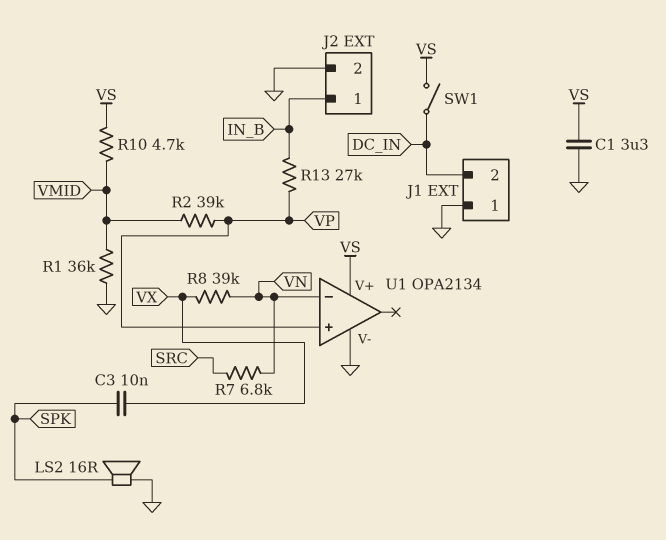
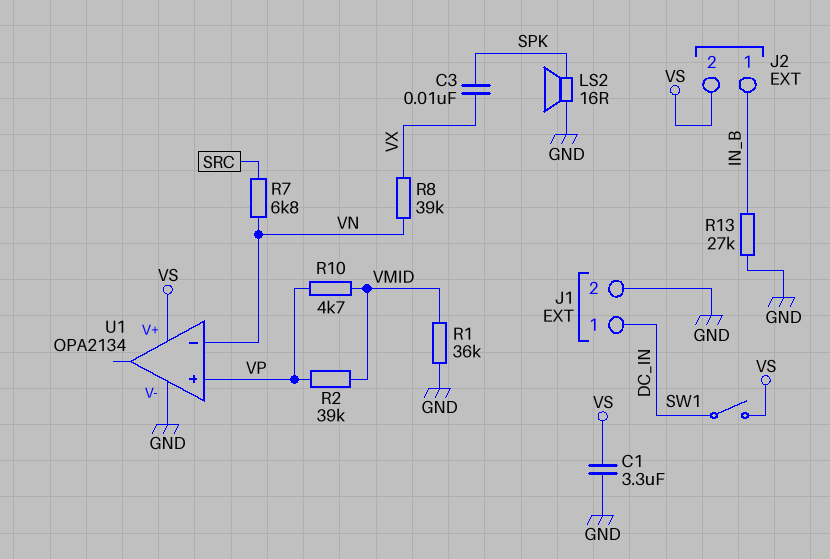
J1 pin 1: GND -> DC_IN
J1 pin 2: DC_IN -> GND
J2 pin 2: GND -> VS
R10: 4.7k (VMID, VS) -> 4.7k (VMID, VP)
R13: 27k (IN_B, VP) -> 27k (GND, IN_B)

